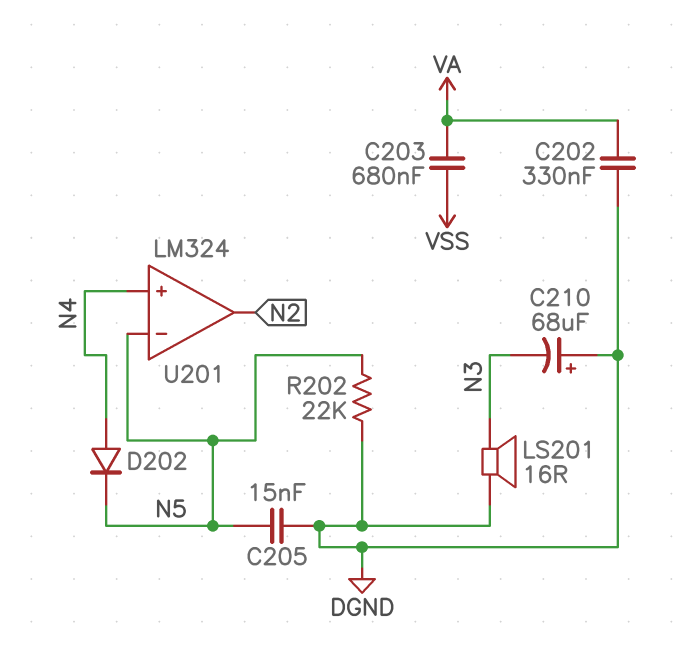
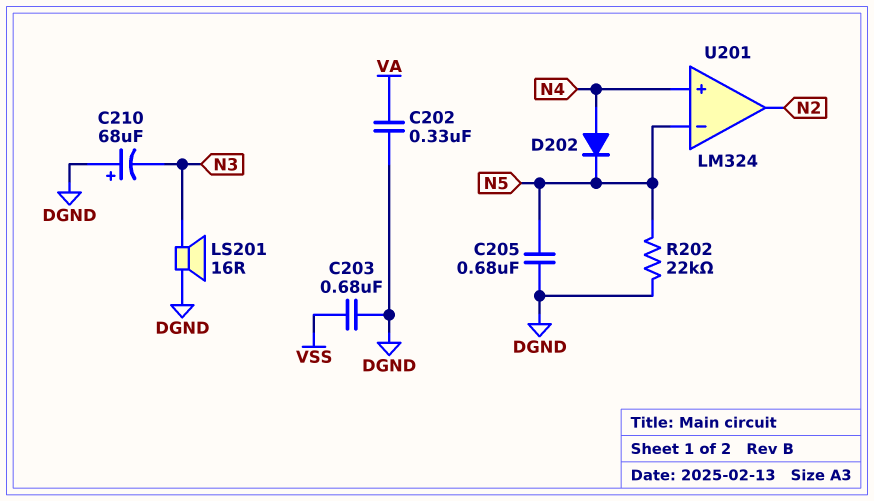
C203: 680nF (VA, VSS) -> 680nF (DGND, VSS)
C205: 15nF (DGND, N5) -> 680nF (DGND, N5)

